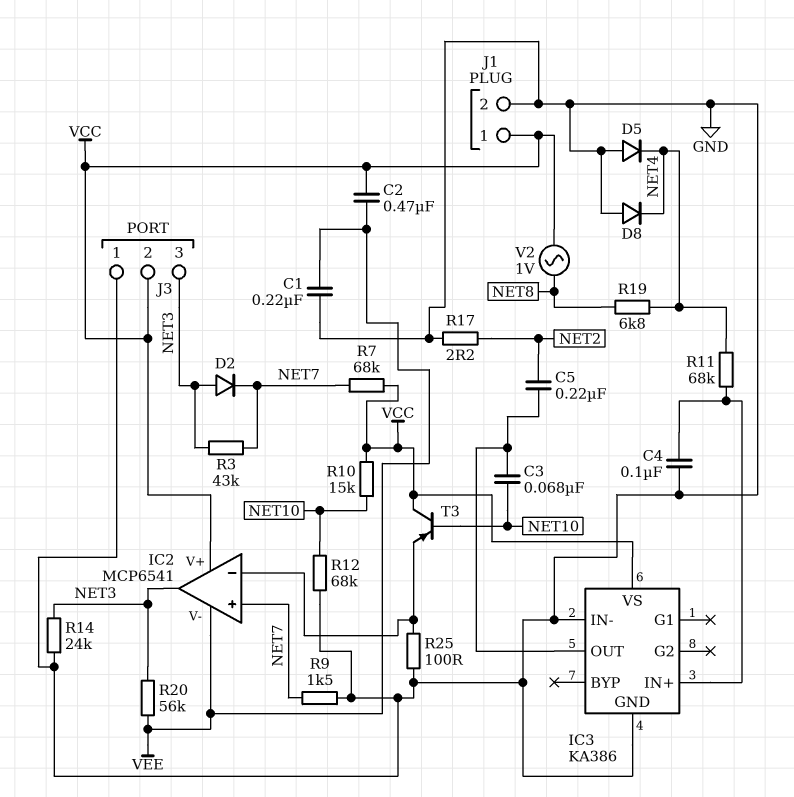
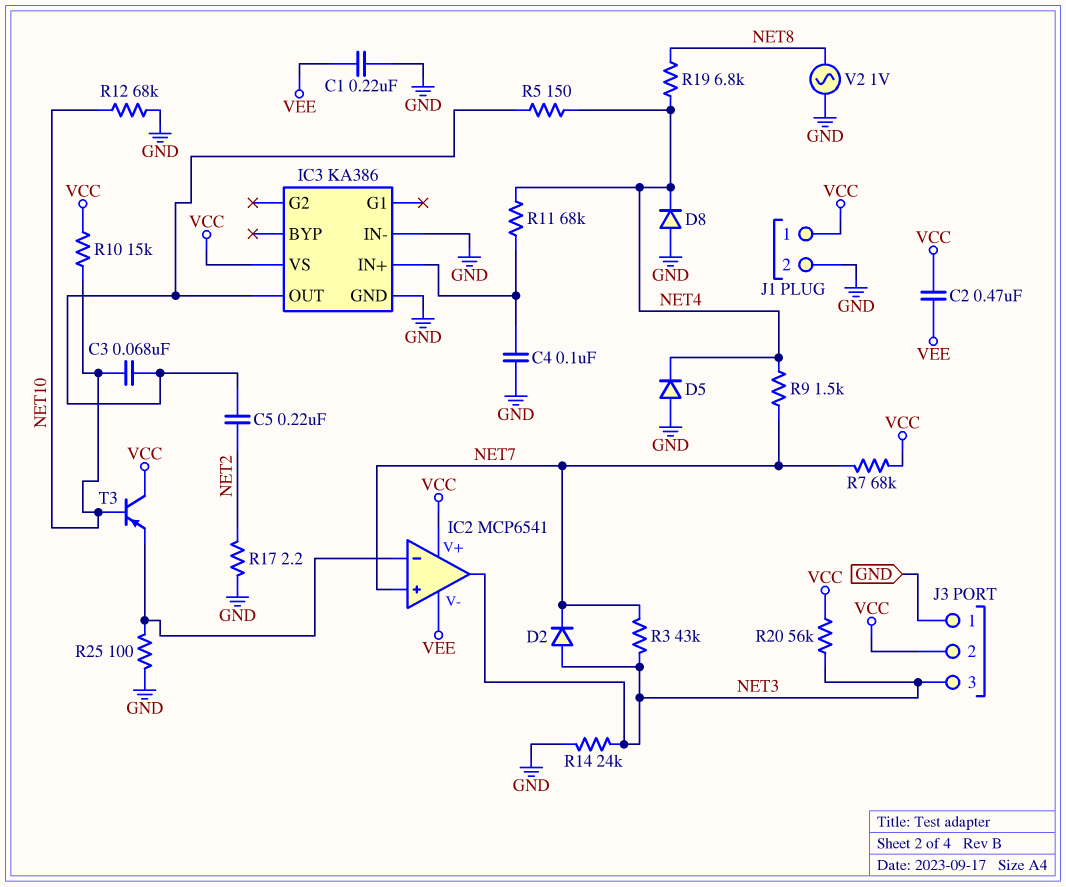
R5: none -> 150 (IC3/OUT, NET4)
R9: 1.5k (GND, NET7) -> 1.5k (NET4, NET7)
R20: 56k (NET3, VEE) -> 56k (NET3, VCC)
V2: AC 1V (NET8, VCC) -> AC 1V (GND, NET8)

